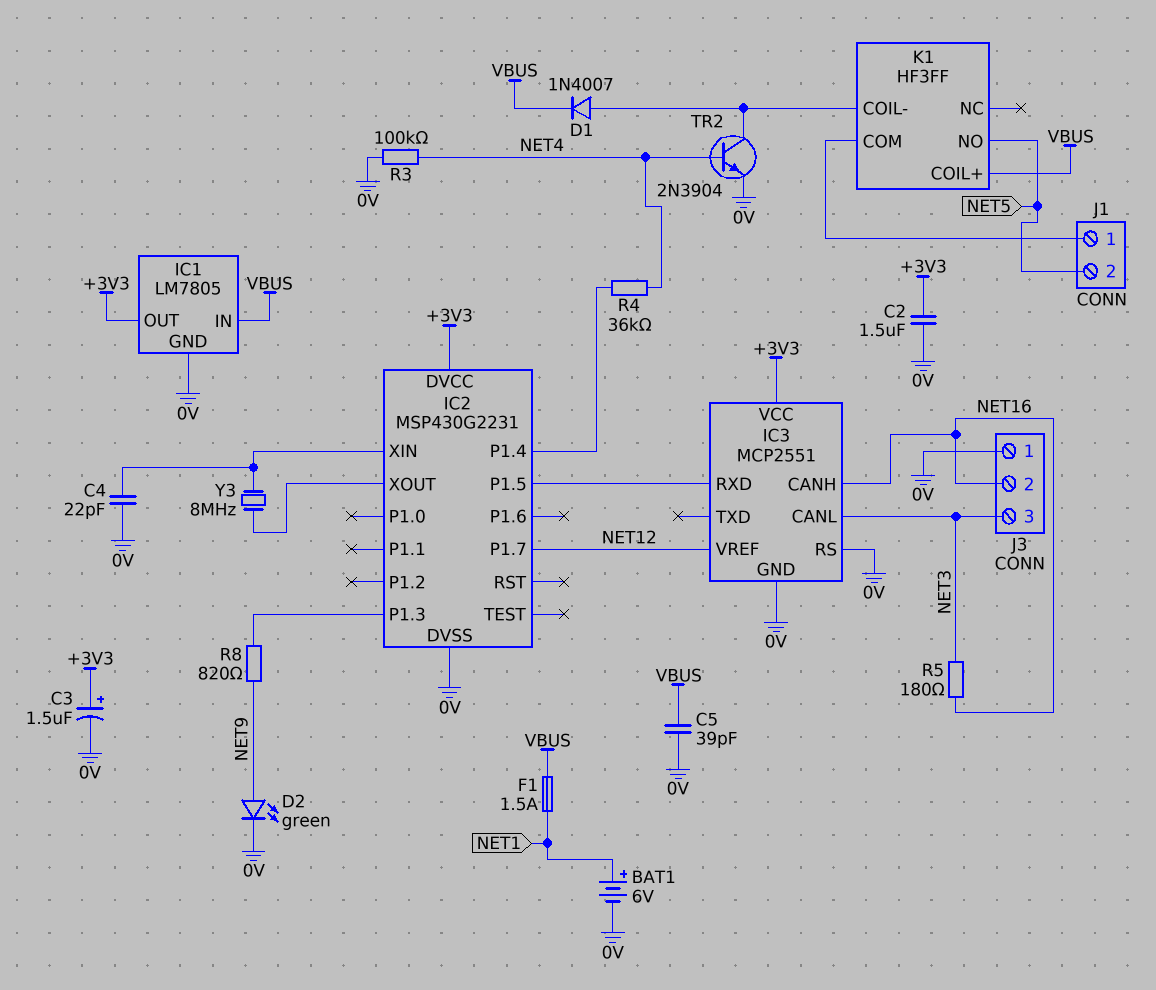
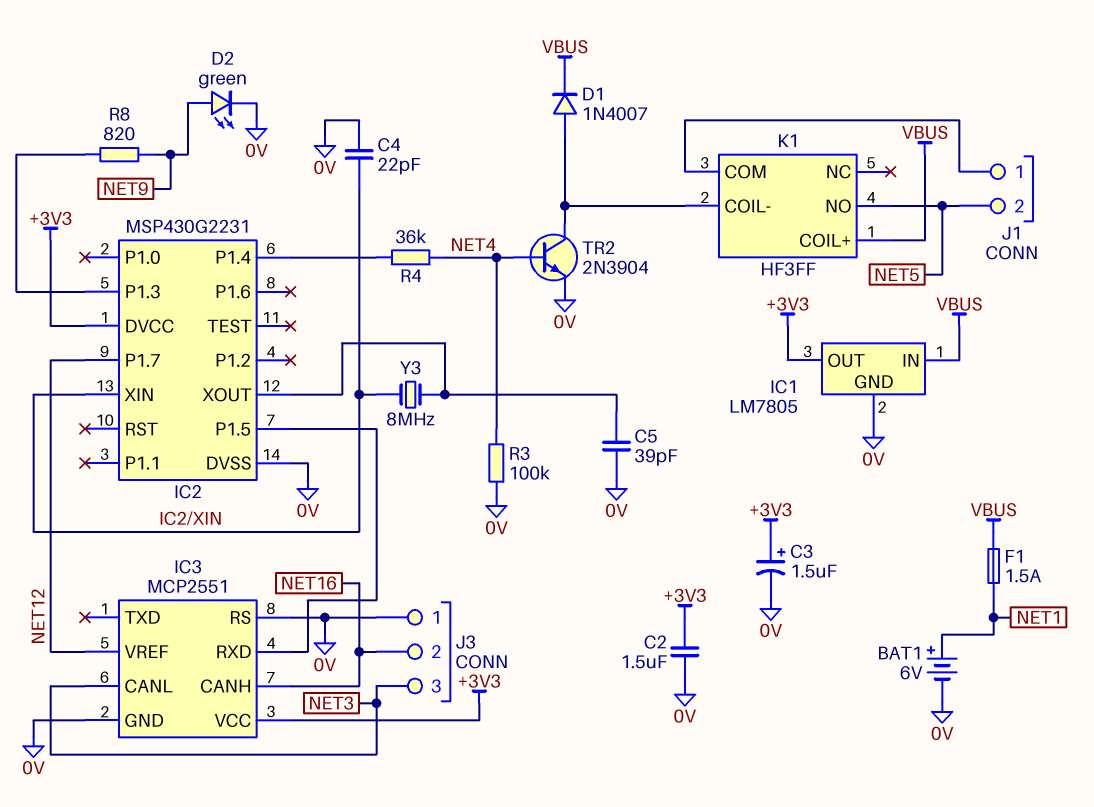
C5: 39pF (0V, VBUS) -> 39pF (0V, IC2/XOUT)
R5: 180 (NET3, NET16) -> none

